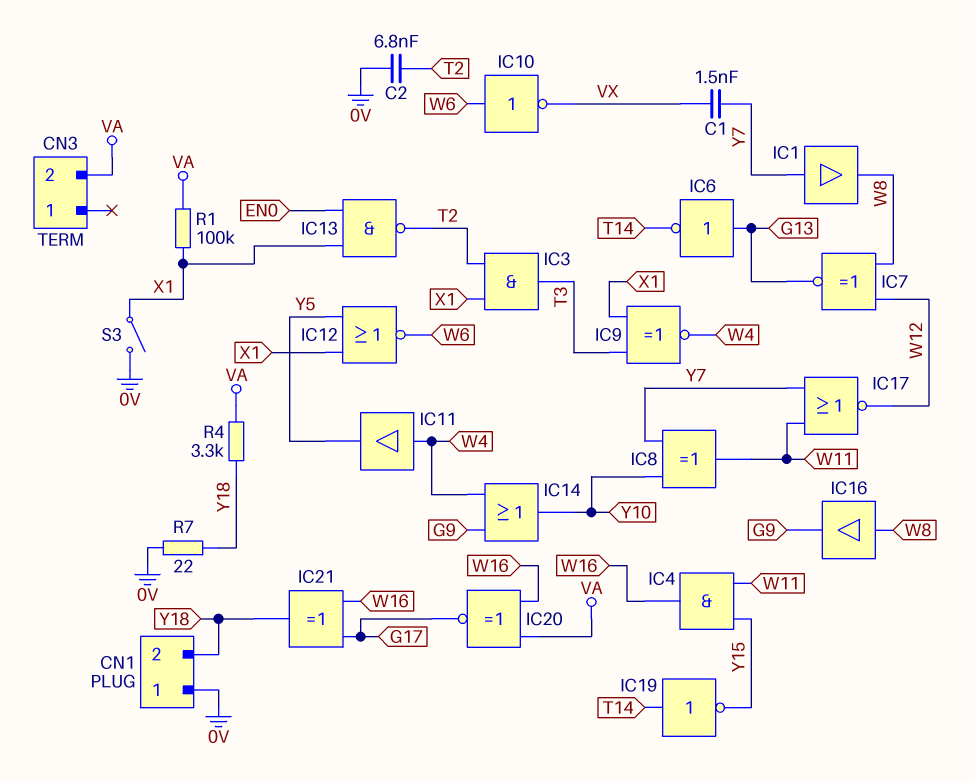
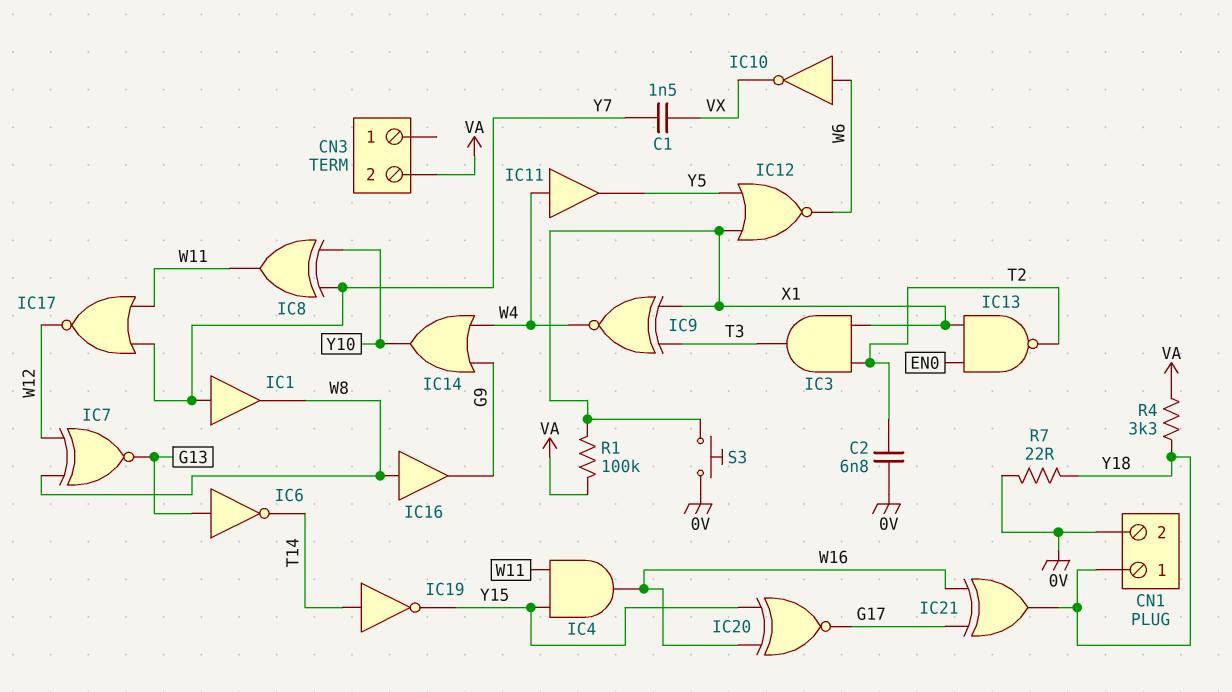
CN1 pin 1: 0V -> Y18
CN1 pin 2: Y18 -> 0V
IC20: XNOR (in VA, in W16, out G17) -> XNOR (in W16, in Y15, out G17)
S3: switch (0V, X1) -> button (0V, X1)

